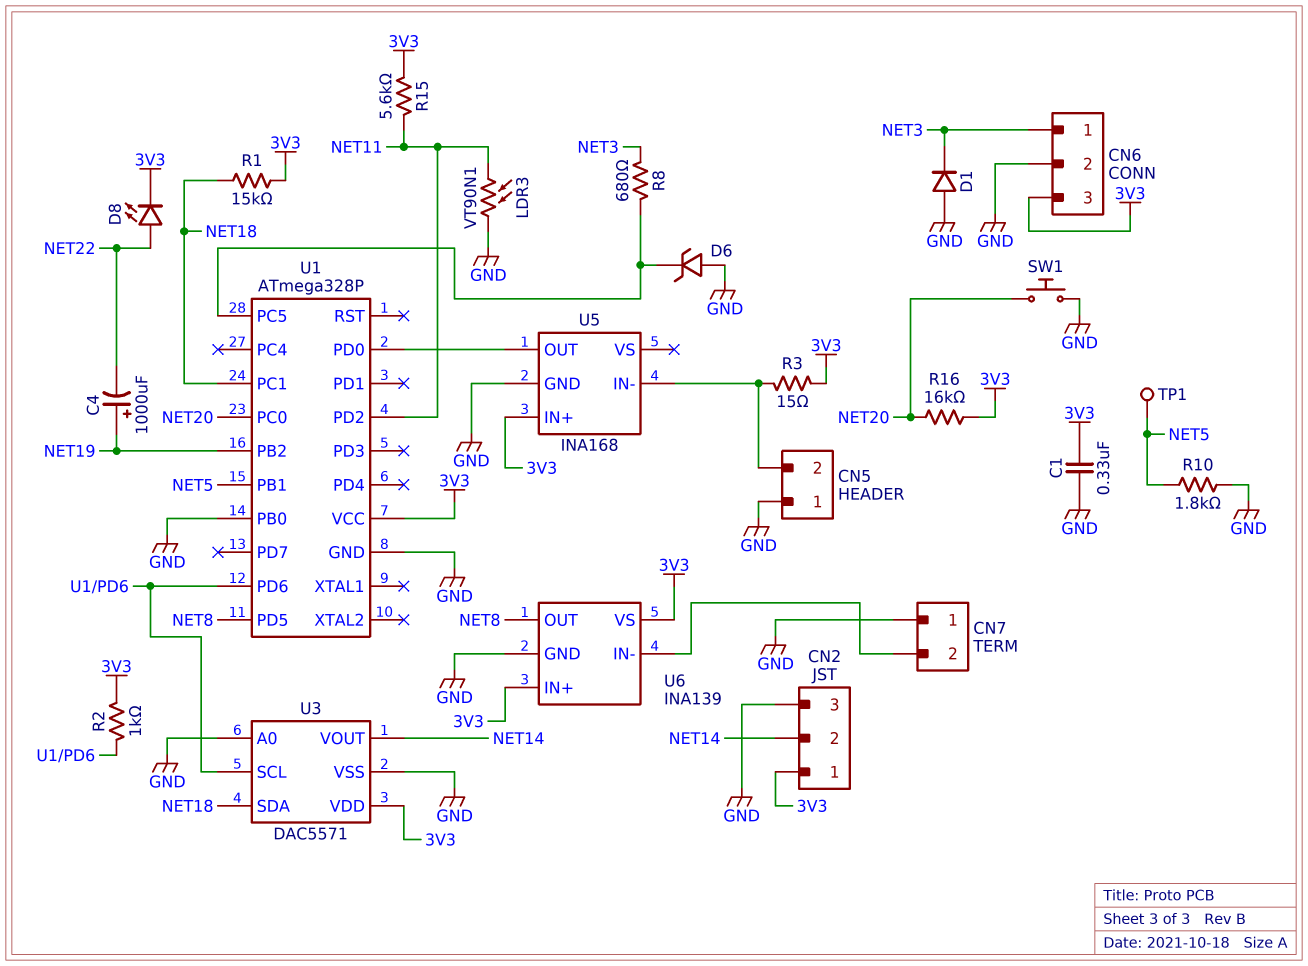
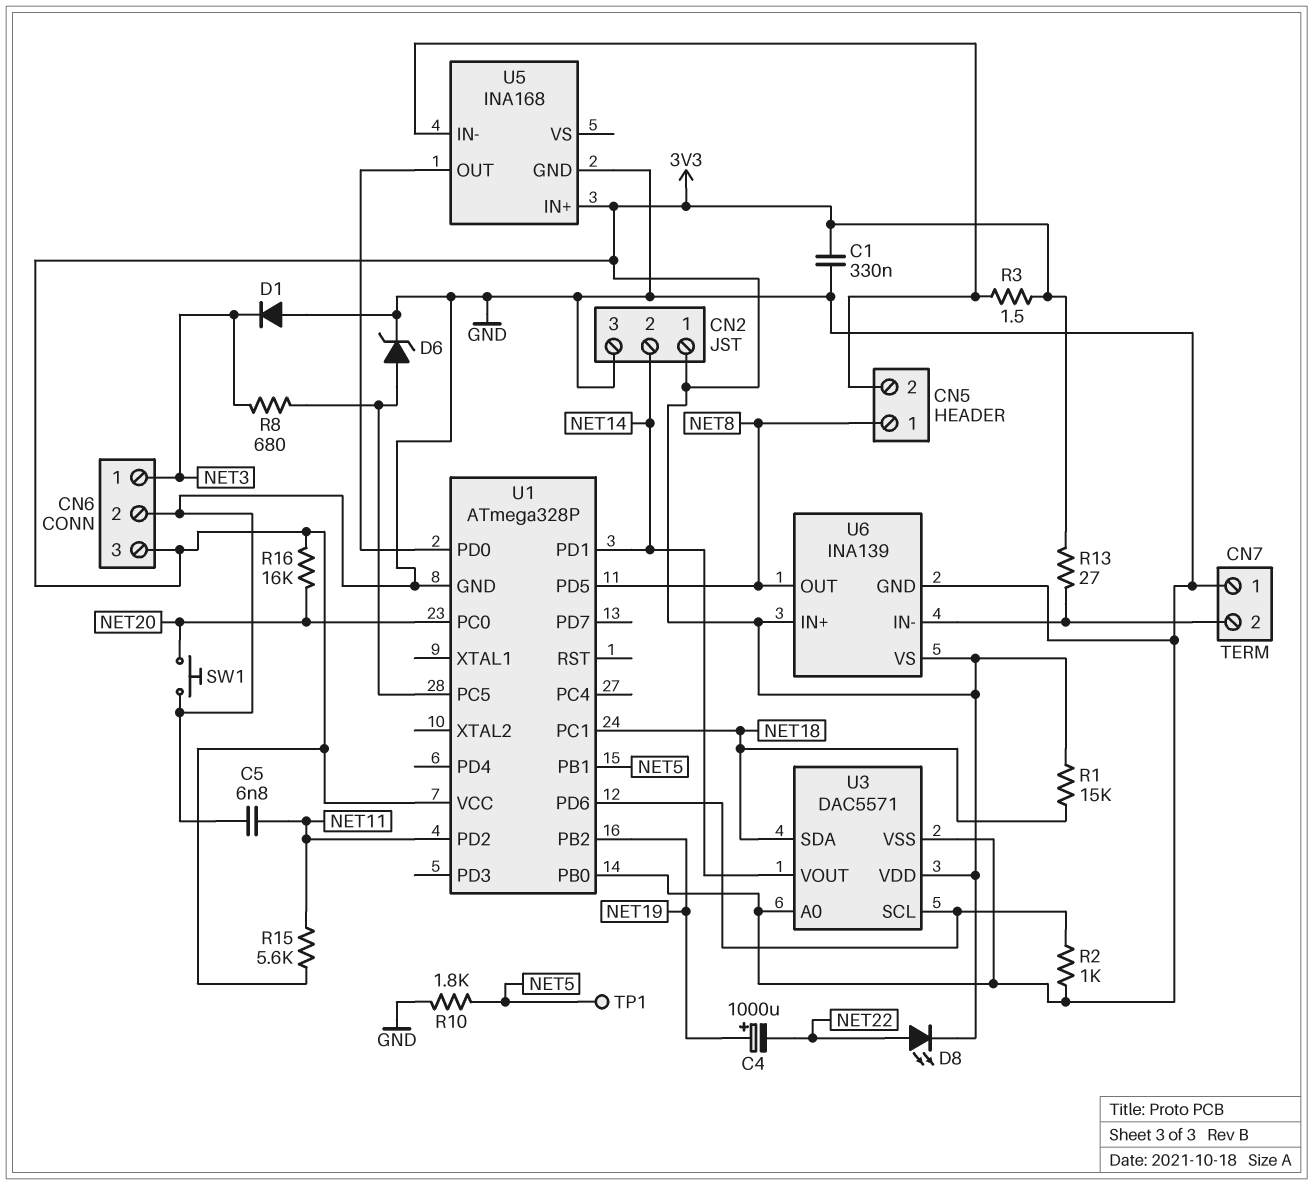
C5: none -> 6.8nF (GND, NET11)
CN5 pin 1: GND -> NET8
D6: zener (A GND, K U1/PC5) -> zener (A U1/PC5, K GND)
LDR3: VT90N1 (GND, NET11) -> none
R2: 1k (3V3, U1/PD6) -> 1k (GND, U1/PD6)
R3: 15 (3V3, CN5/2) -> 1.5 (3V3, CN5/2)
R13: none -> 27 (3V3, CN7/2)
U1 pin PD1: none -> NET14

